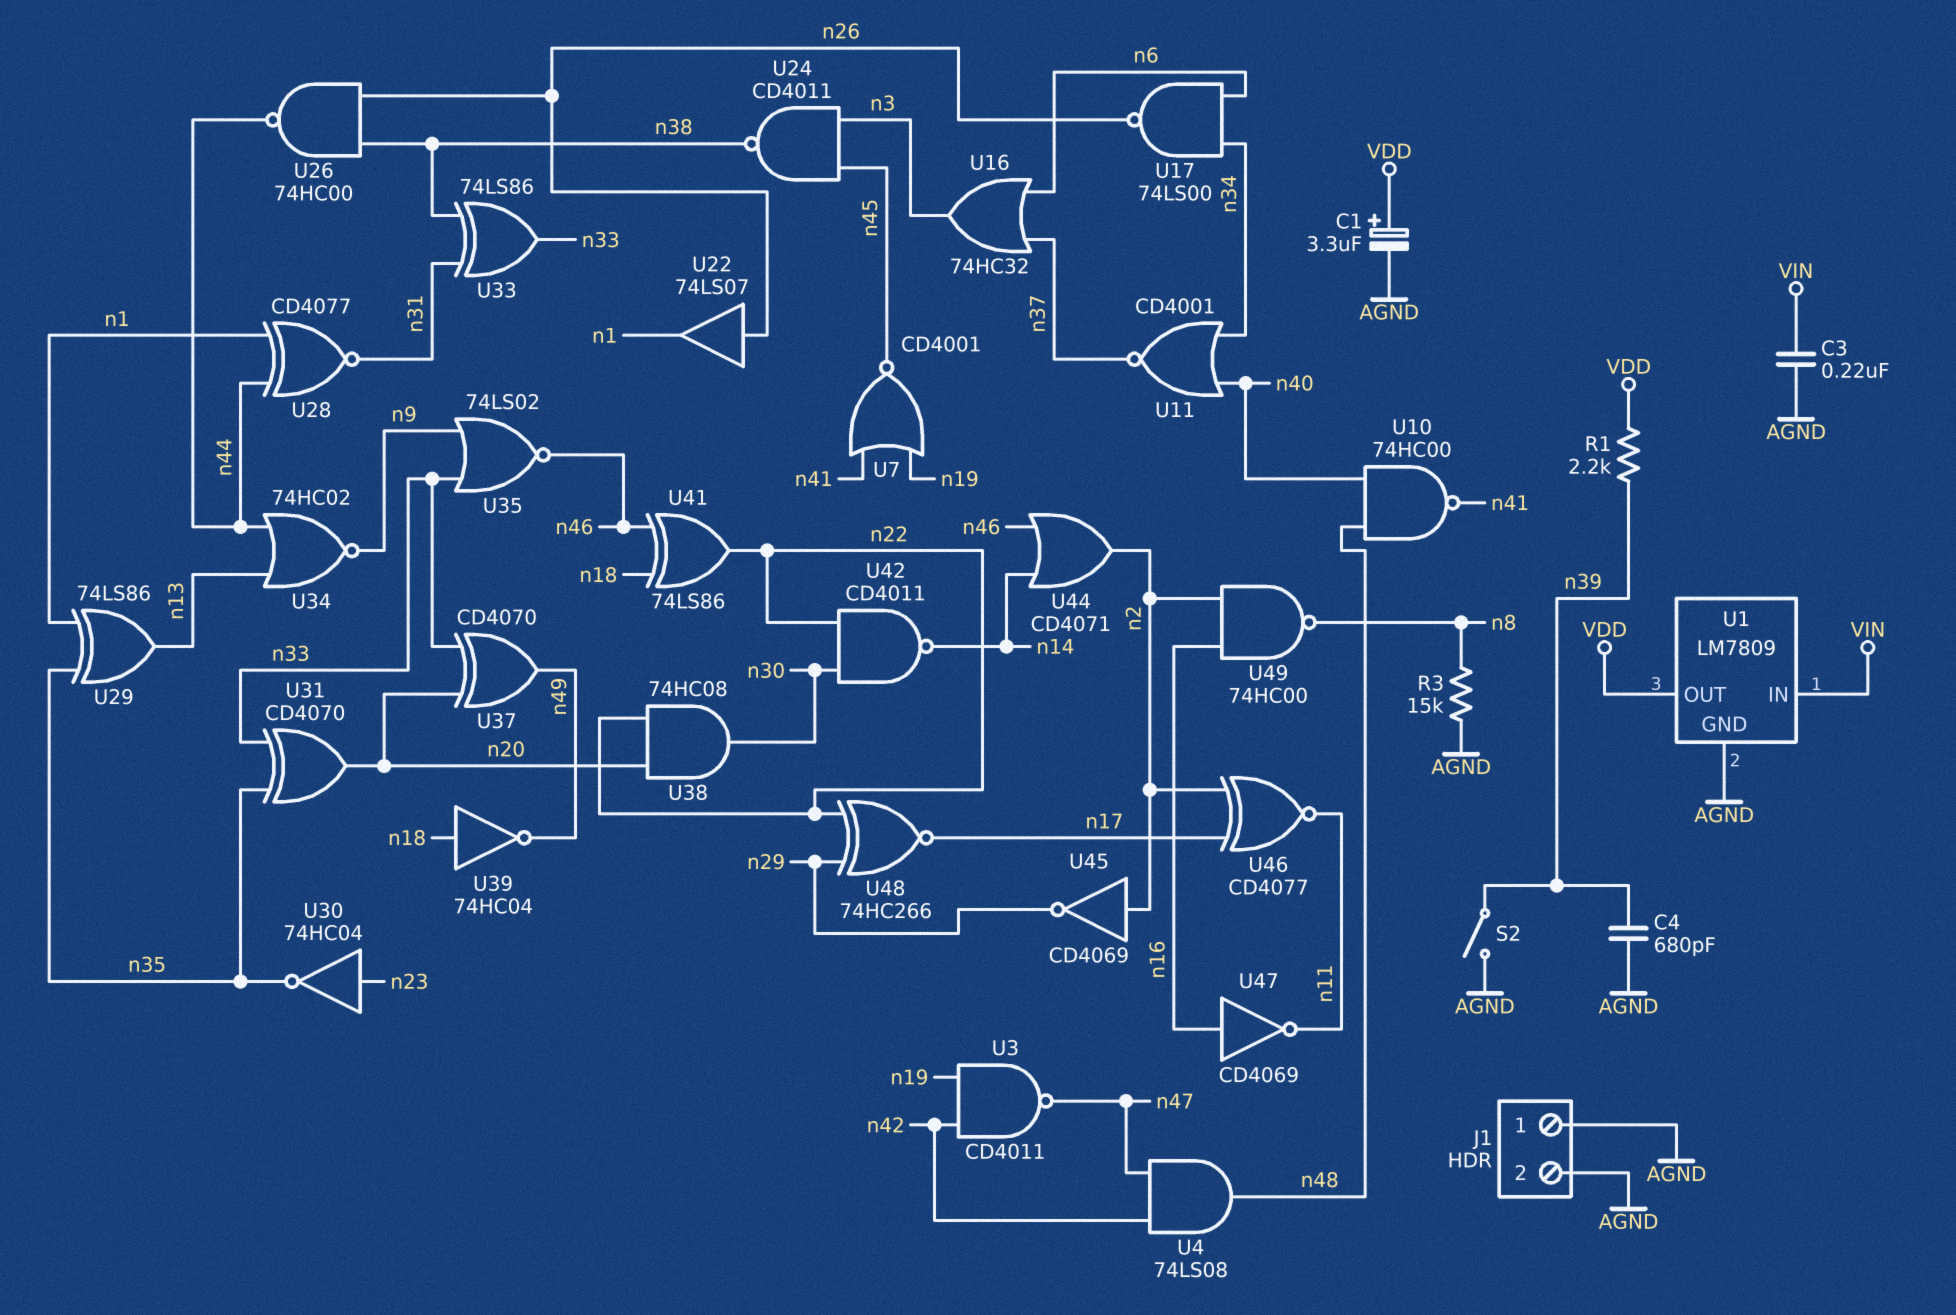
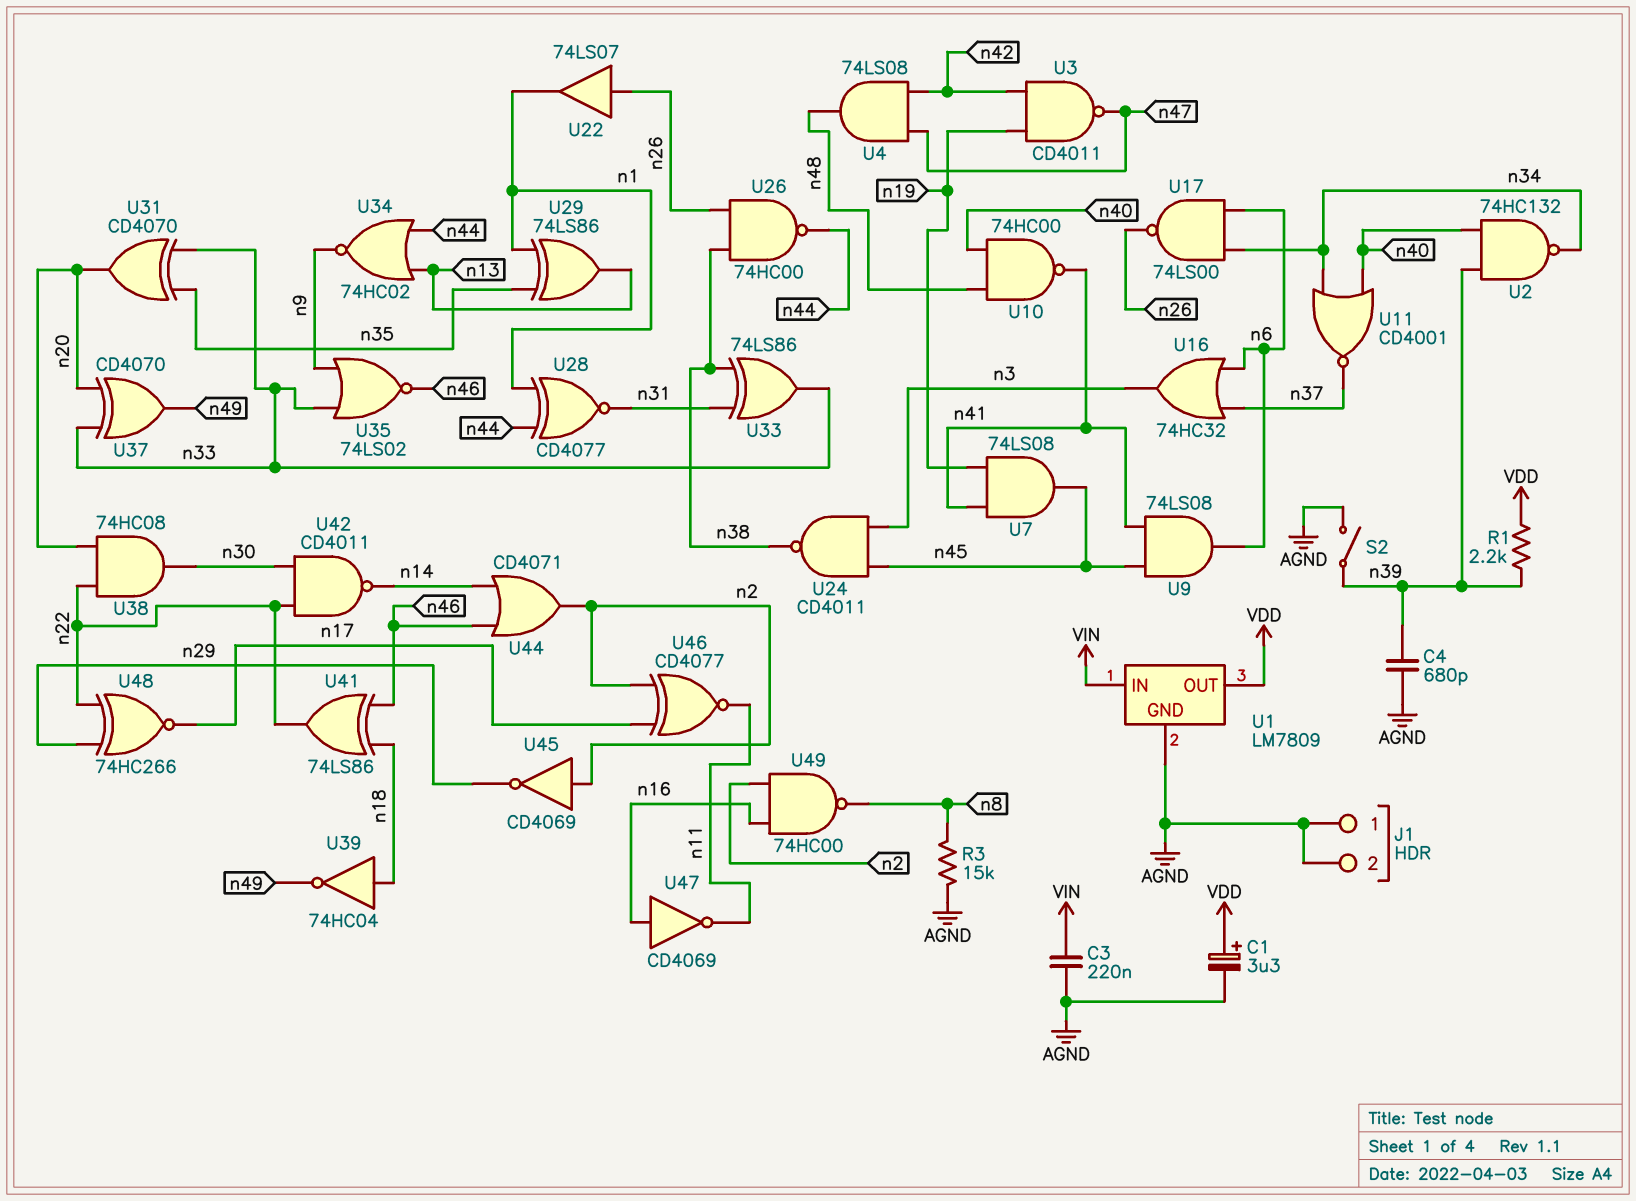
U2: none -> NAND 74HC132 (in n39, in n40, out n34)
U7: NOR CD4001 (in n19, in n41, out n45) -> AND 74LS08 (in n19, in n41, out n45)
U9: none -> AND 74LS08 (in n41, in n45, out n6)
U30: NOT 74HC04 (in n23, out n35) -> none

